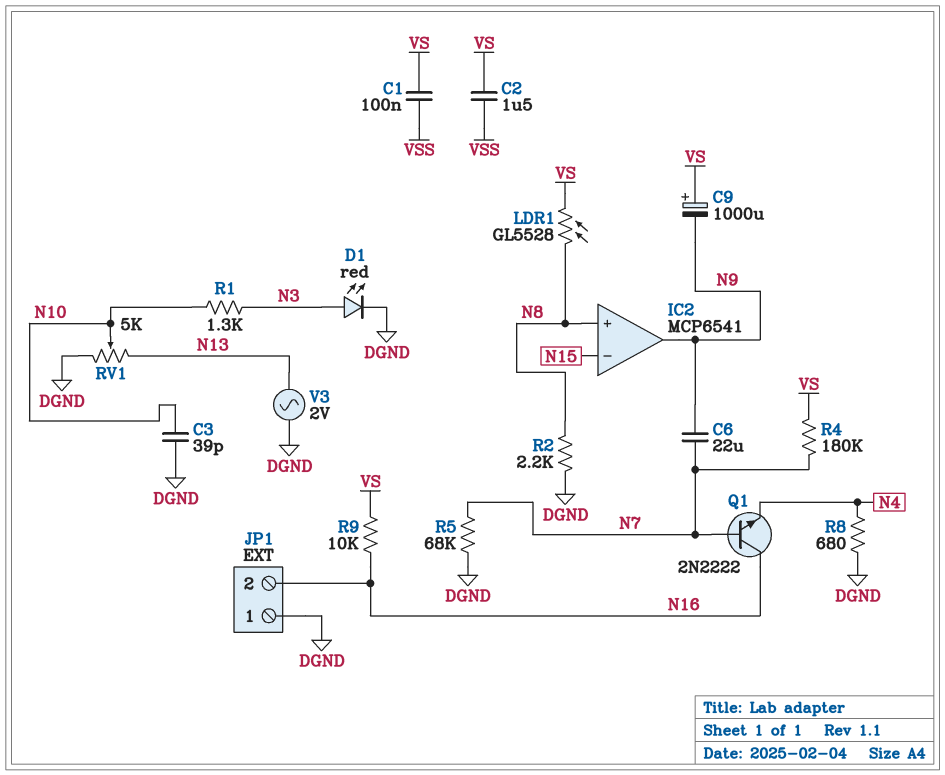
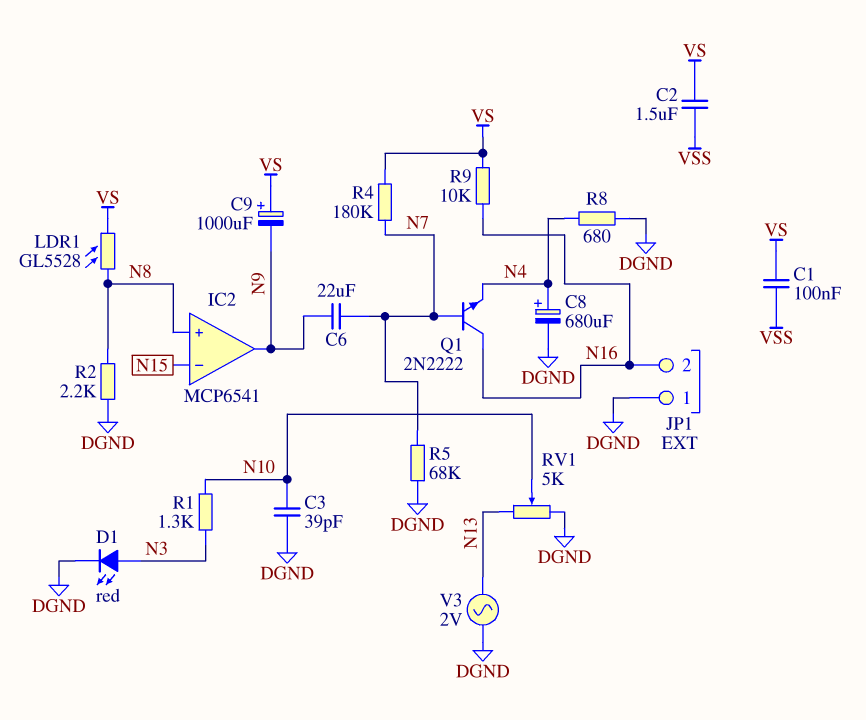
C8: none -> 680uF (plus N4, minus DGND)

